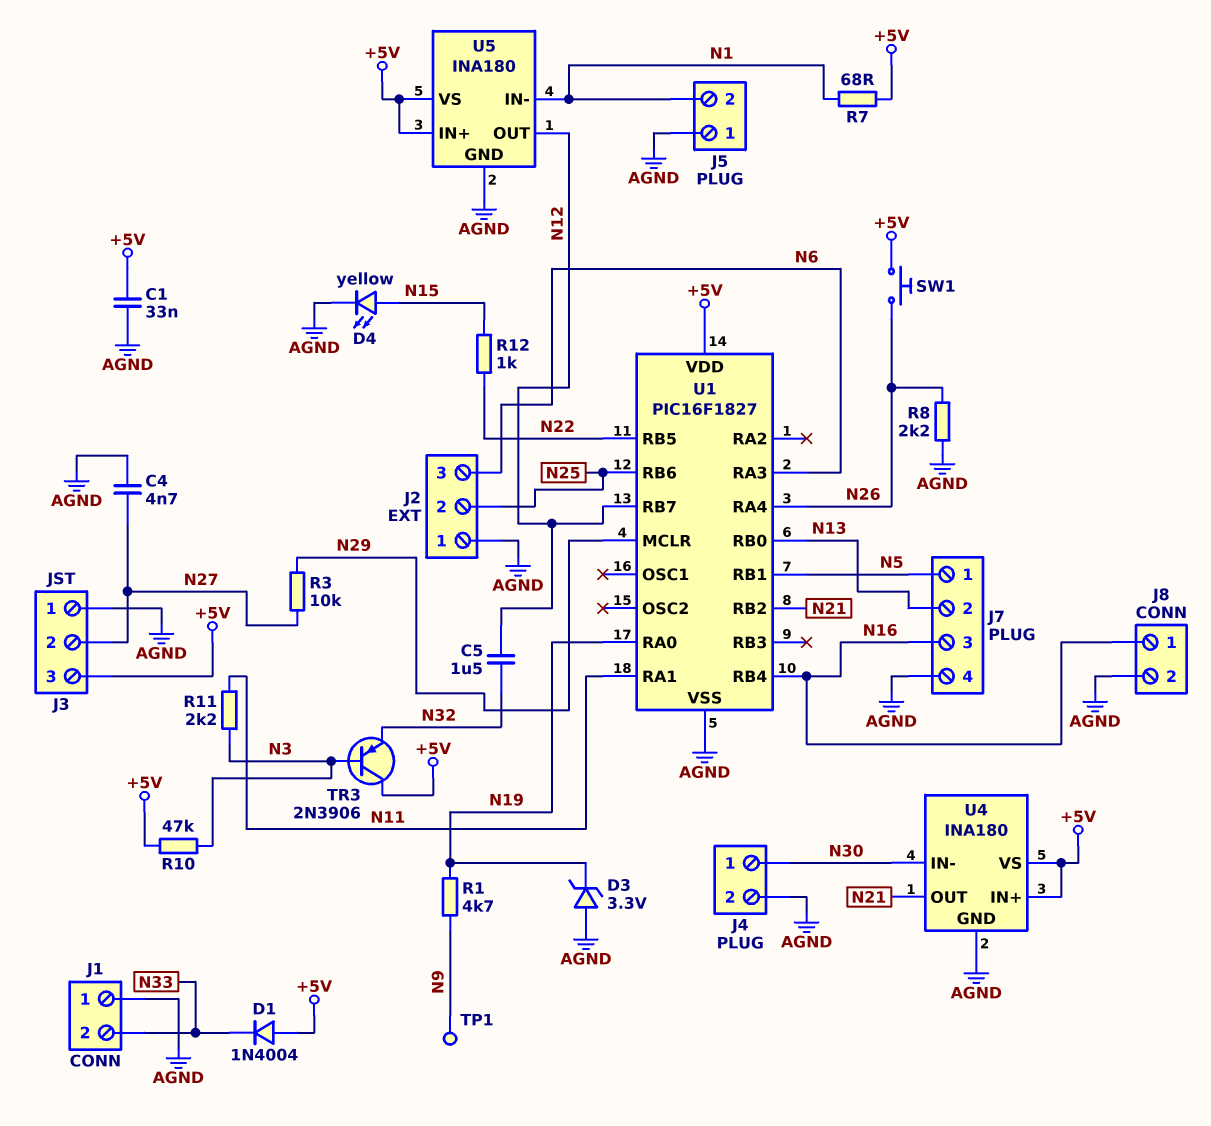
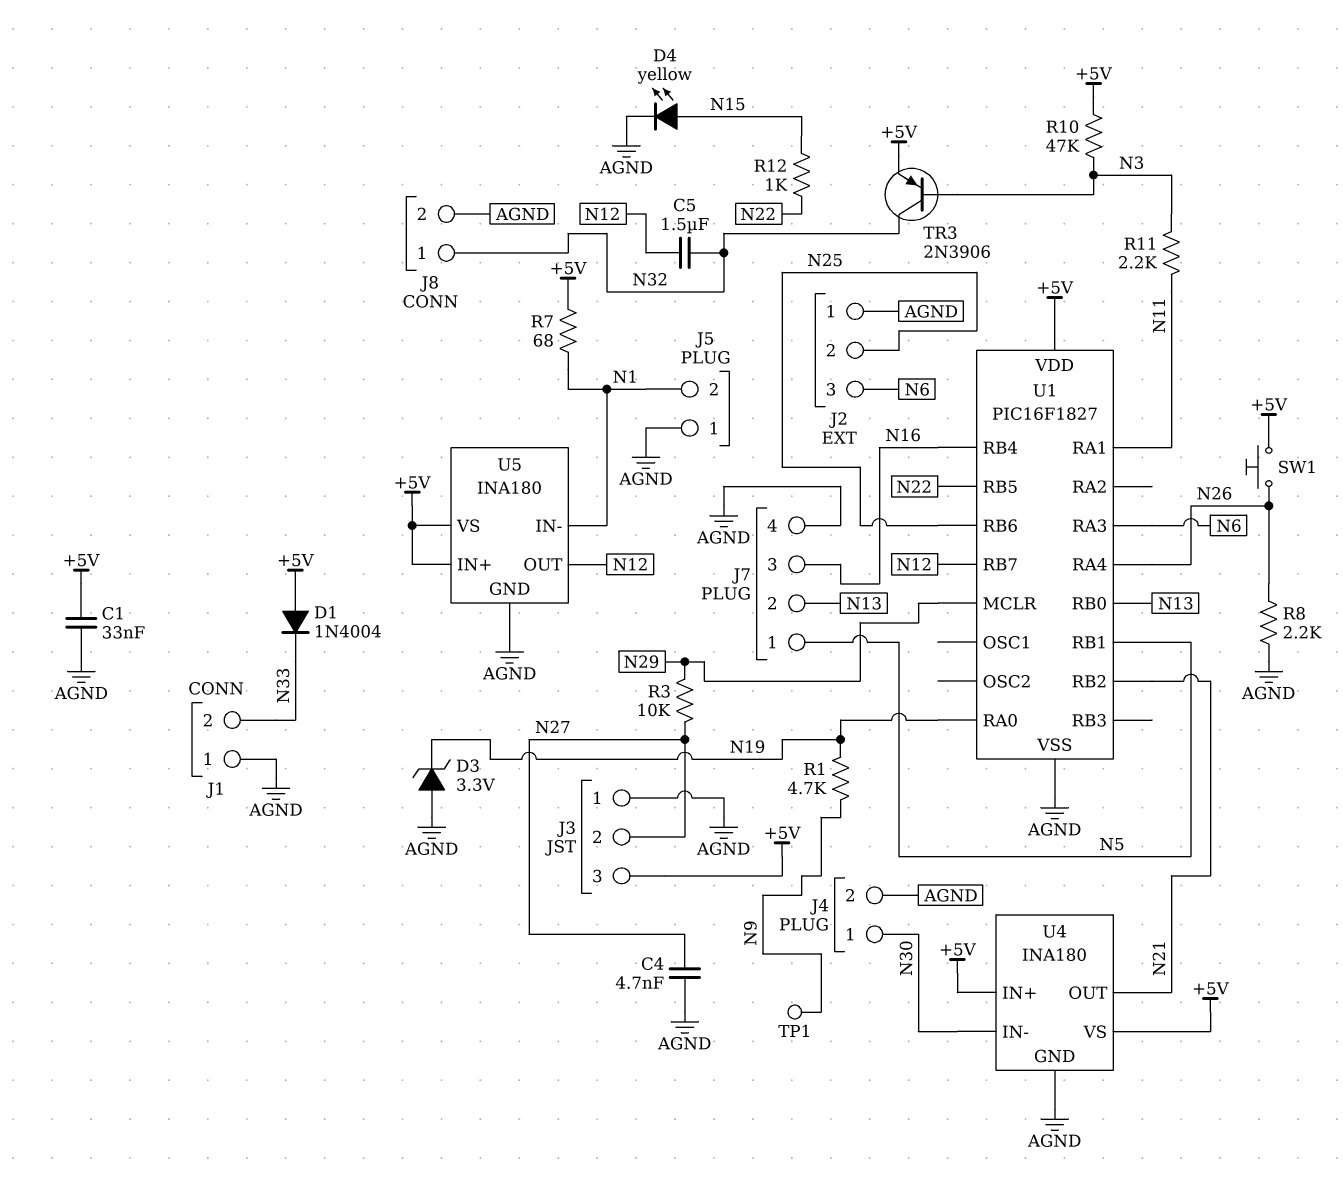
J8 pin 1: N16 -> N32
TR3: PNP 2N3906 (B N3, C +5V, E N32) -> PNP 2N3906 (B N3, C N32, E +5V)

